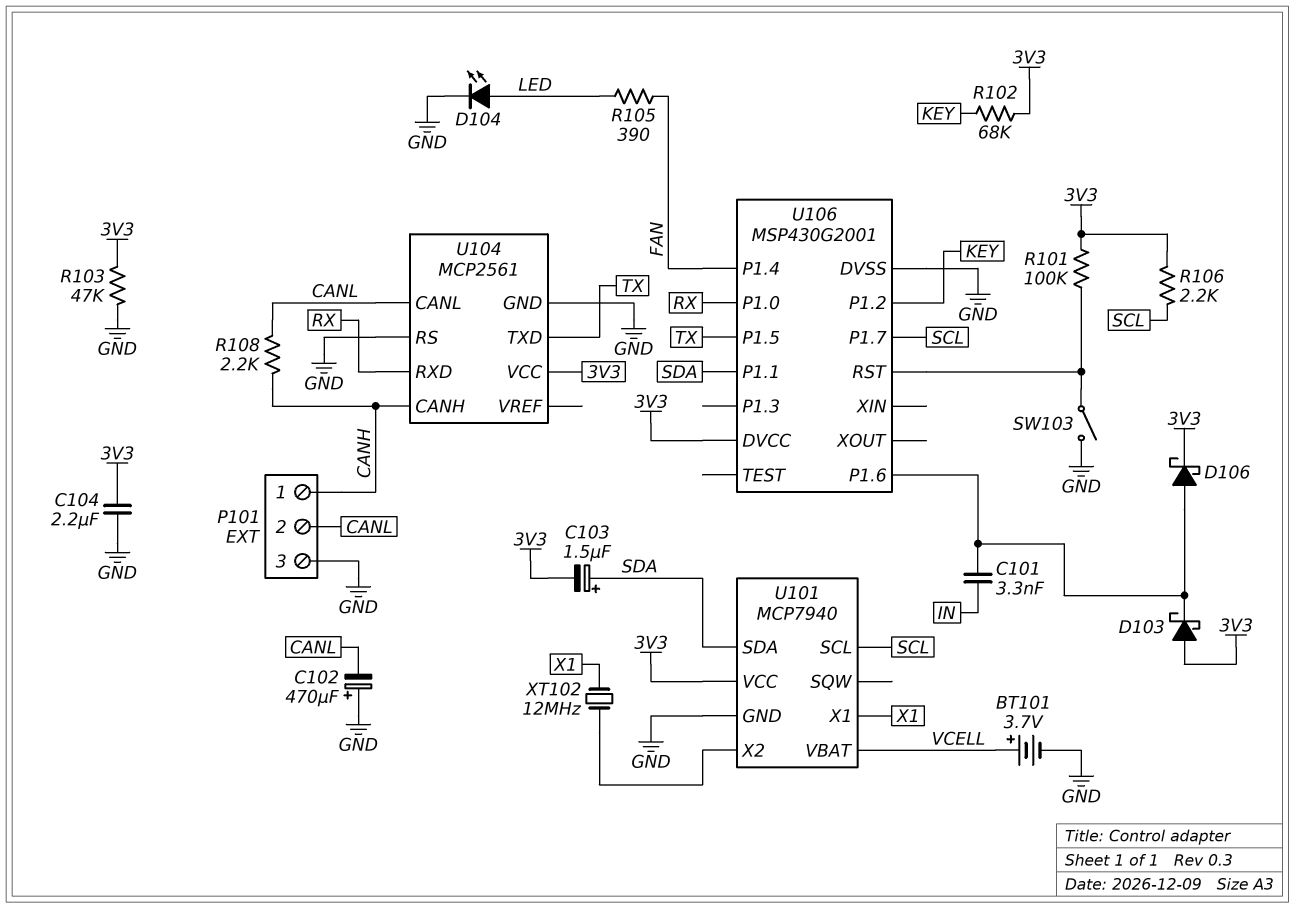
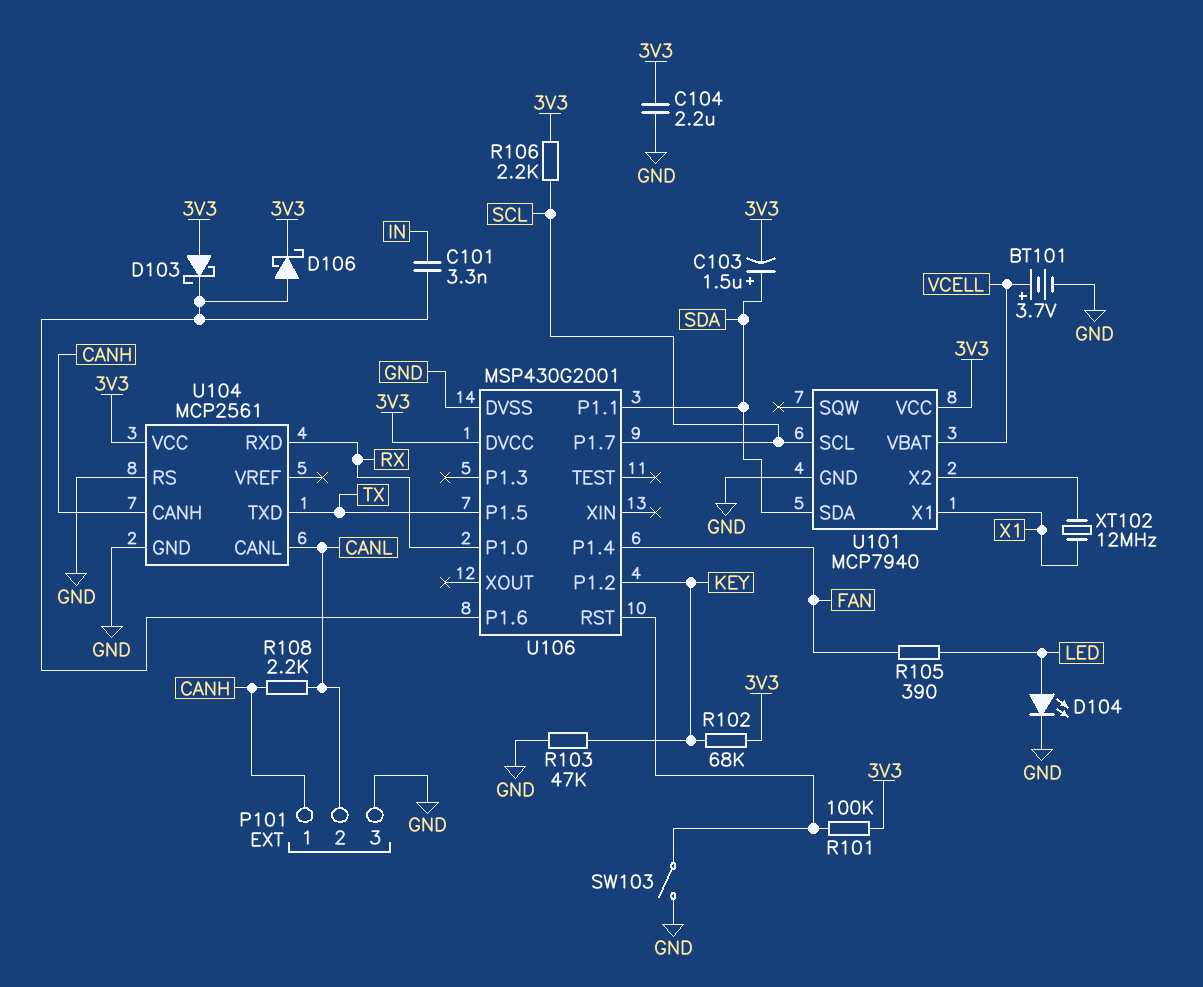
C102: 470uF (plus GND, minus CANL) -> none
R103: 47k (3V3, GND) -> 47k (GND, KEY)

